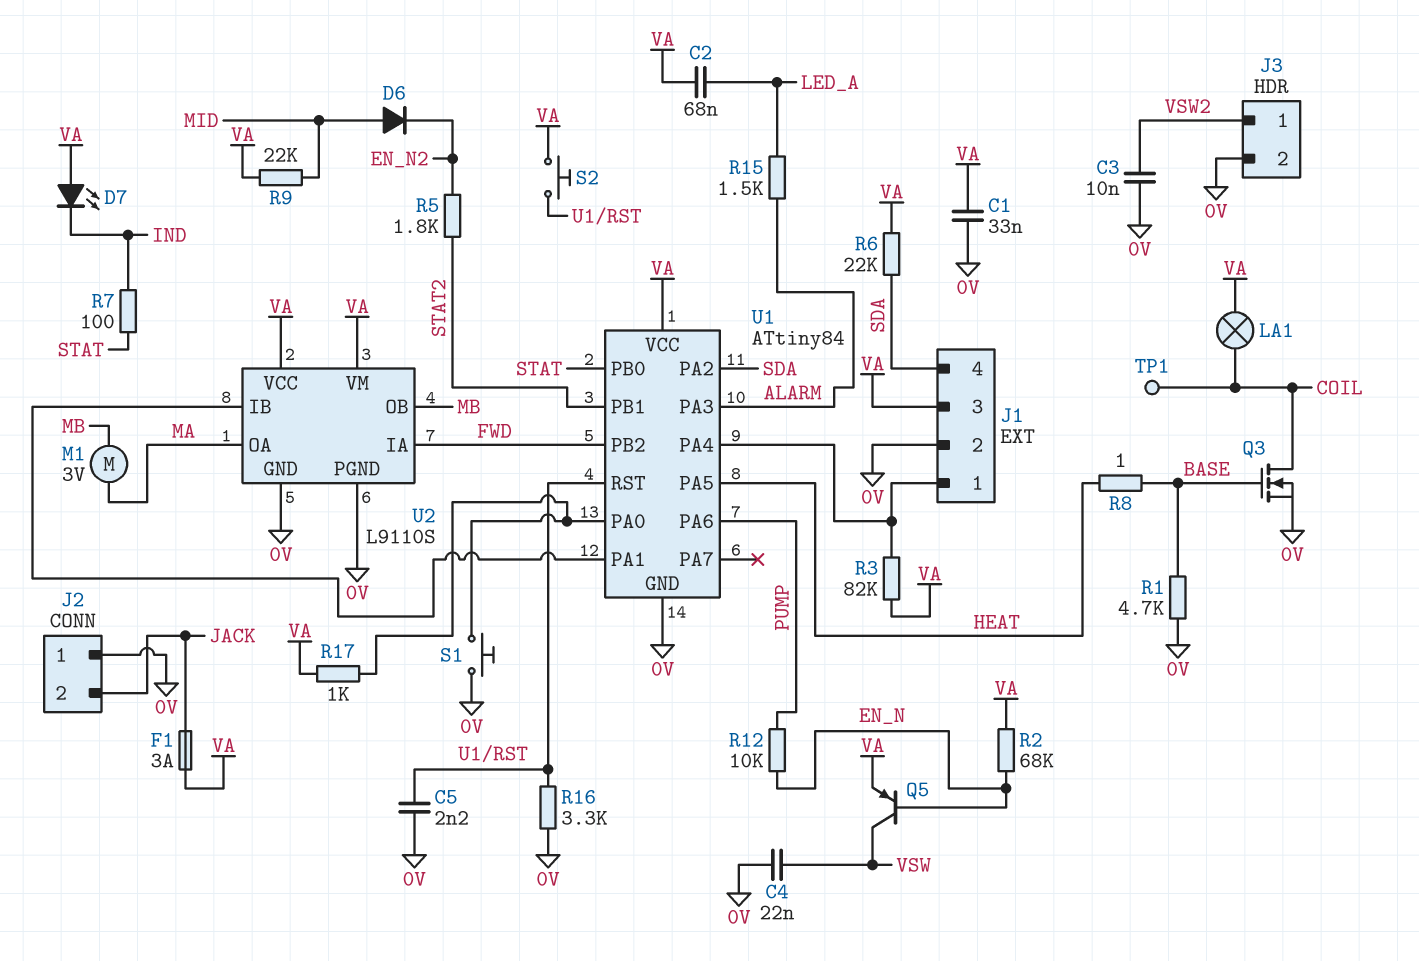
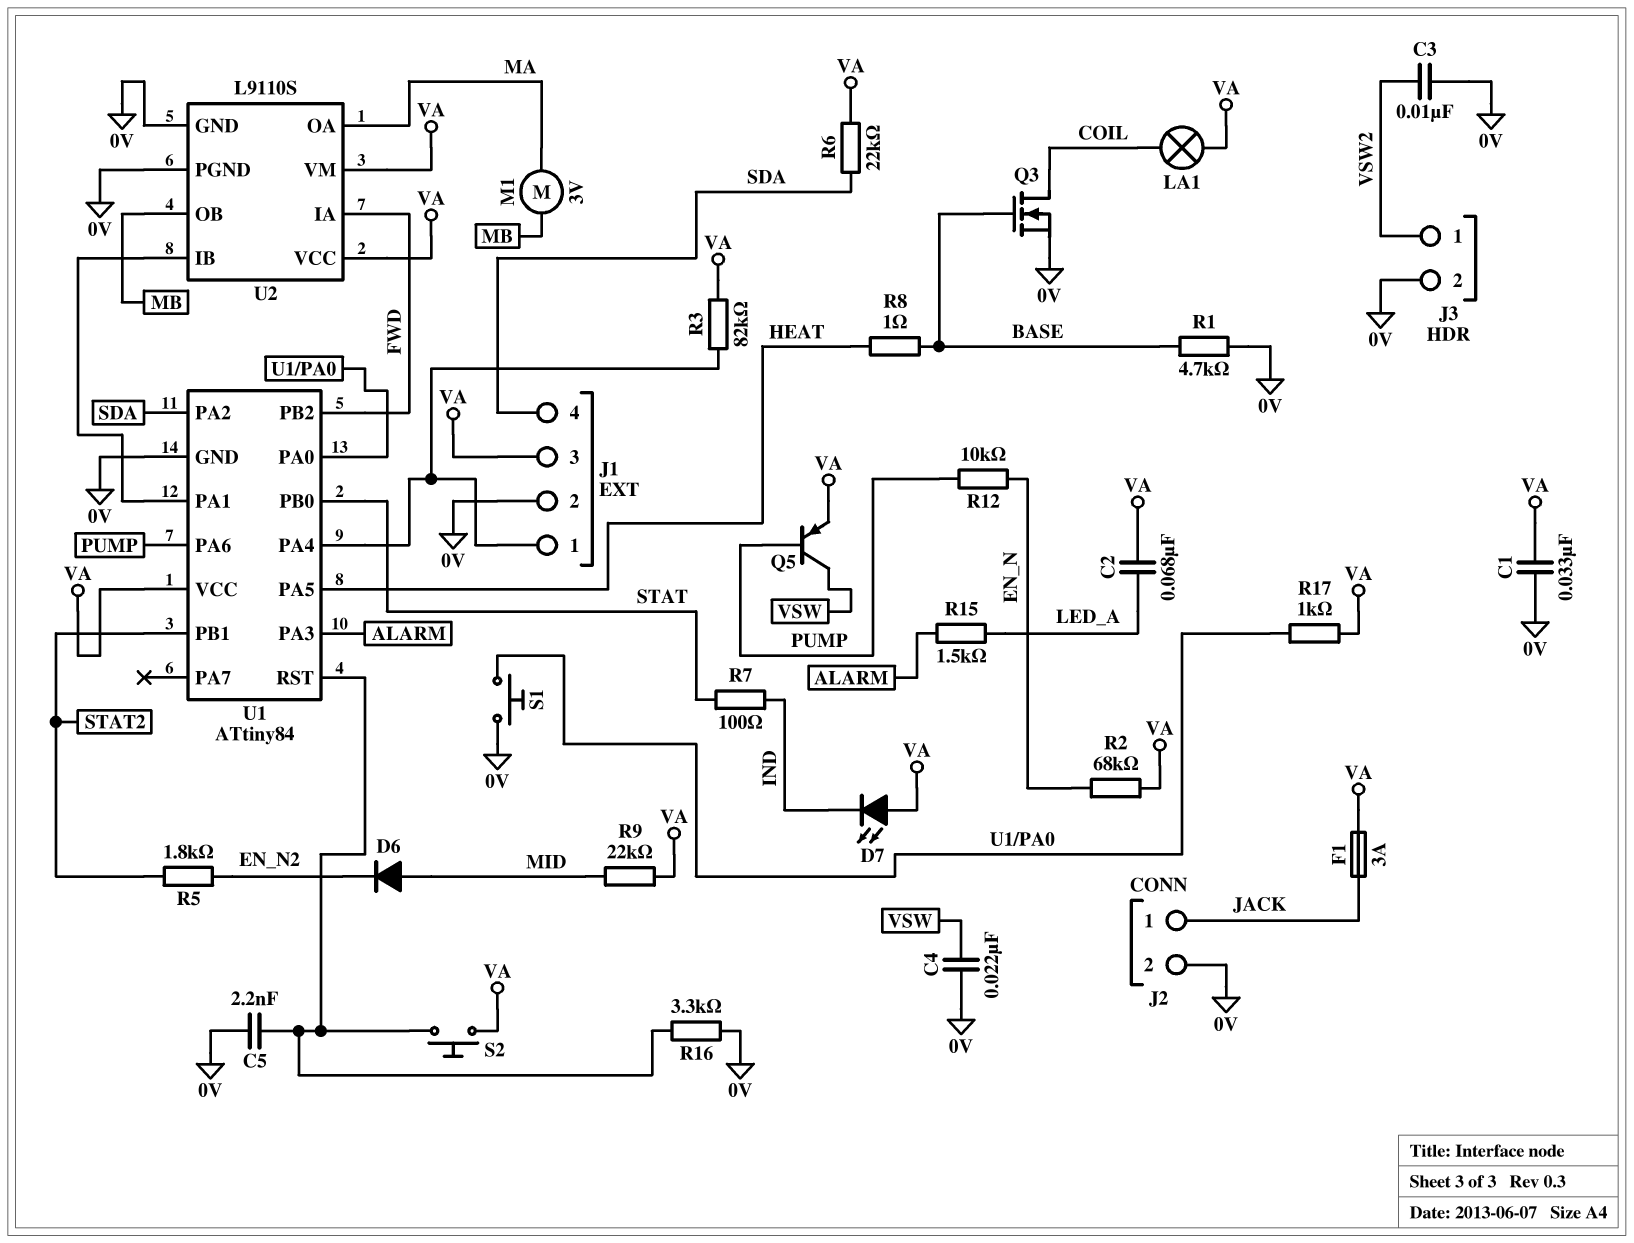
J2 pin 1: 0V -> JACK
J2 pin 2: JACK -> 0V
Q5: PNP (B EN_N, C VSW, E VA) -> PNP (B PUMP, C VSW, E VA)
TP1: test point (COIL) -> none

